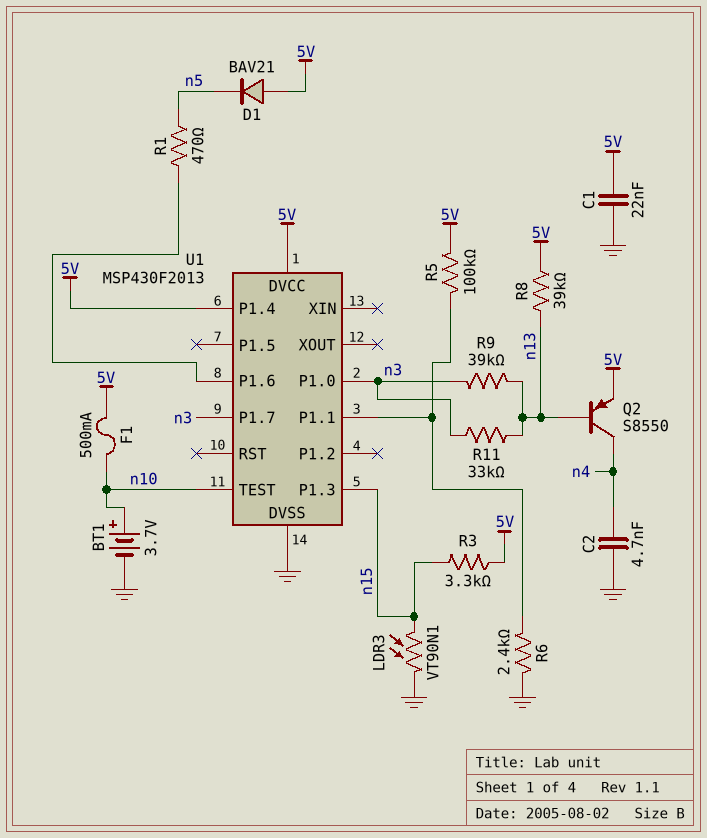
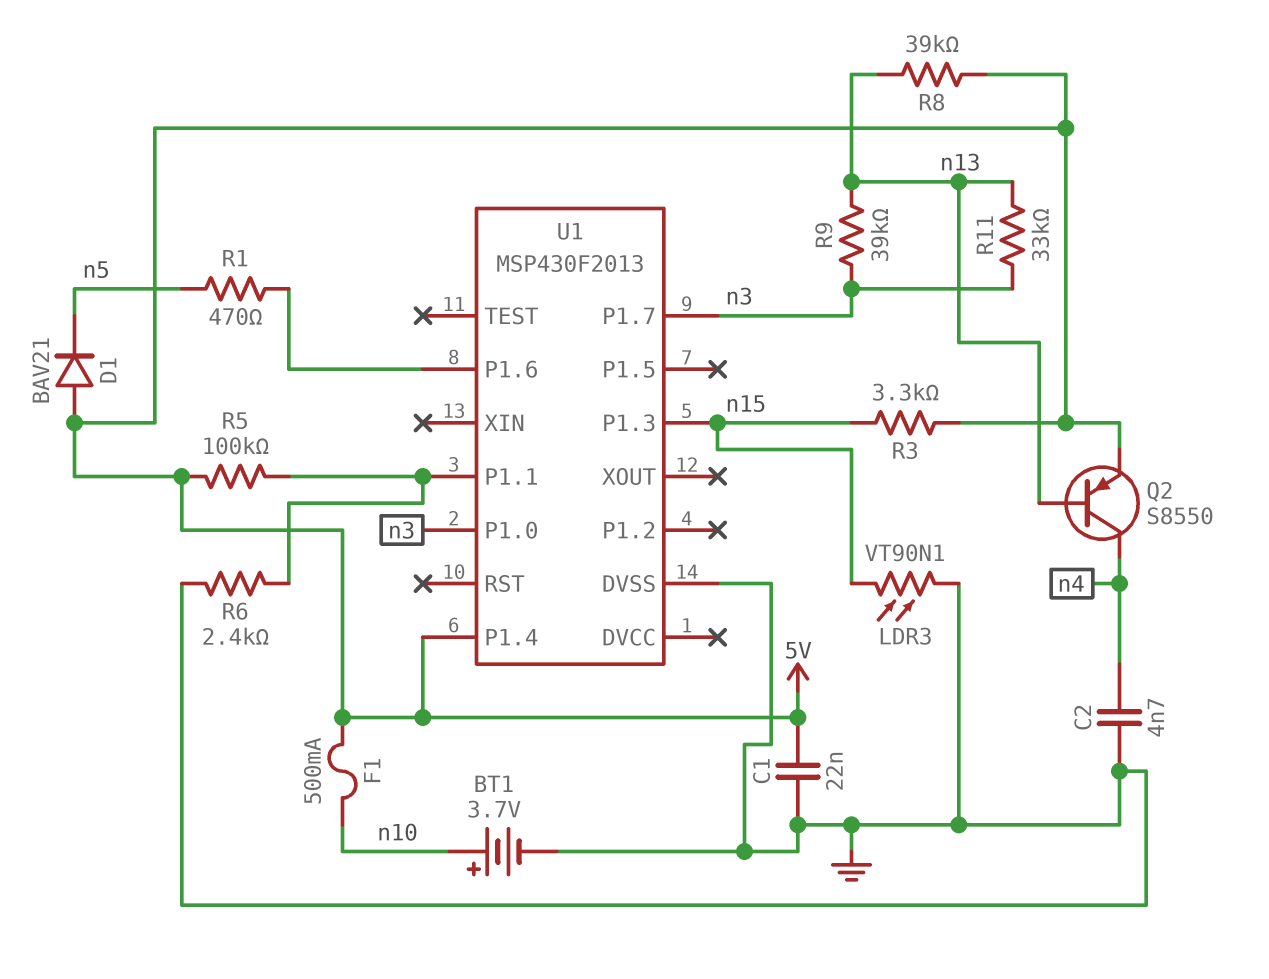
U1 pin DVCC: 5V -> none
U1 pin TEST: n10 -> none

